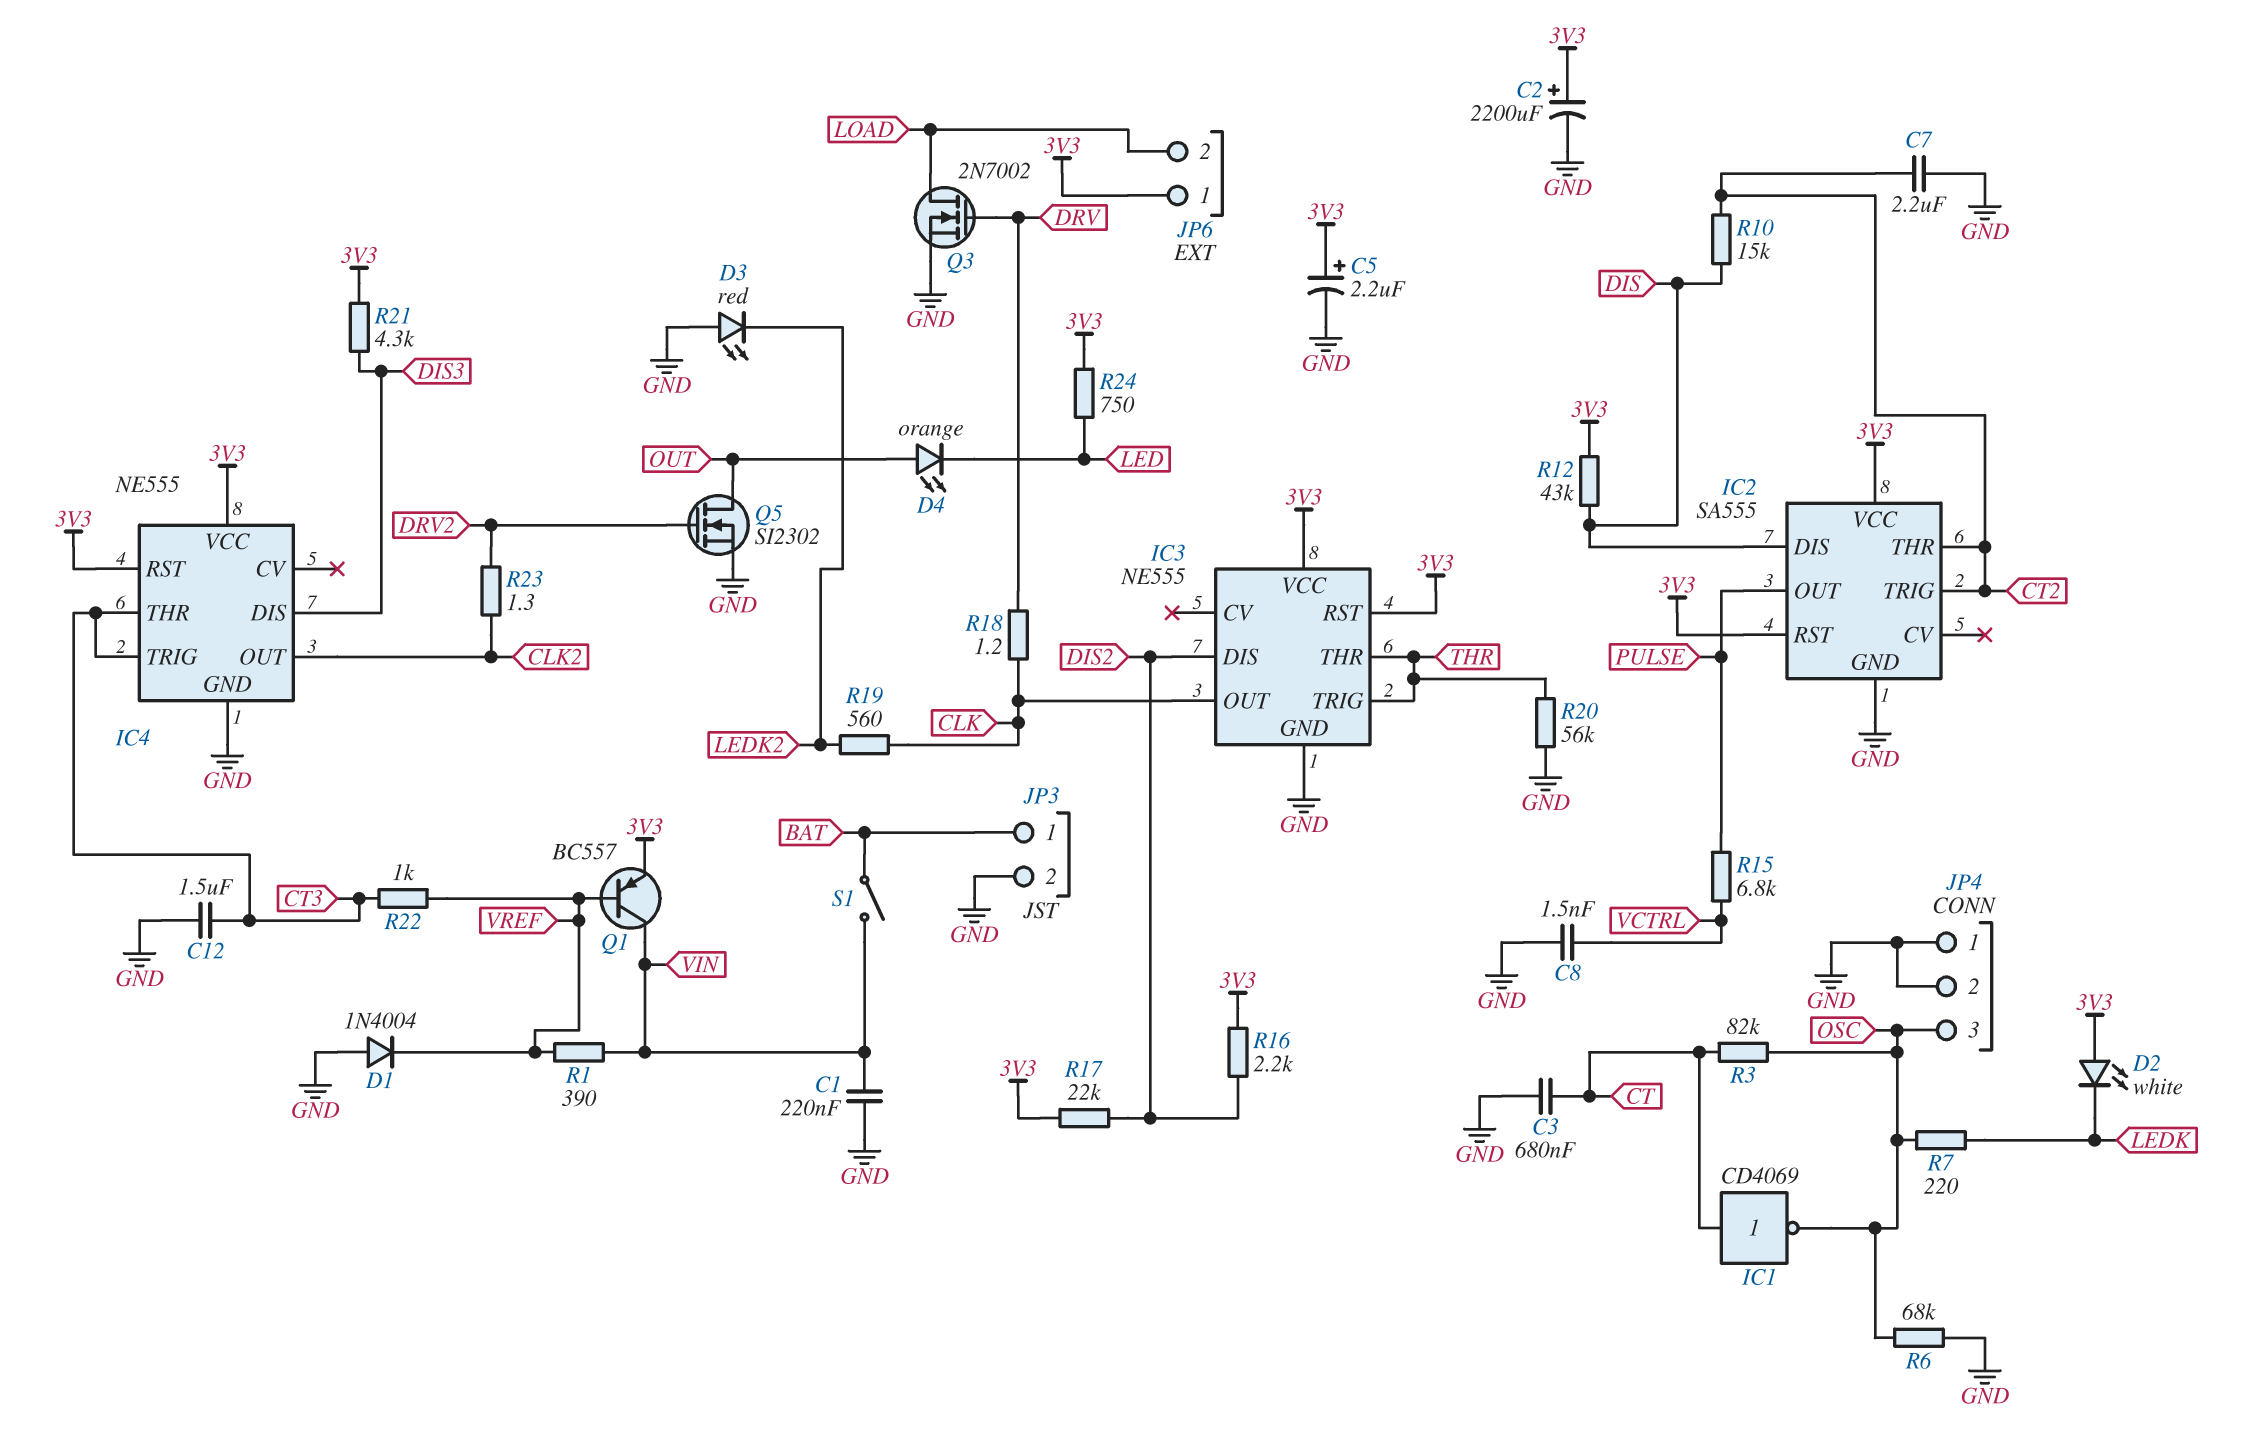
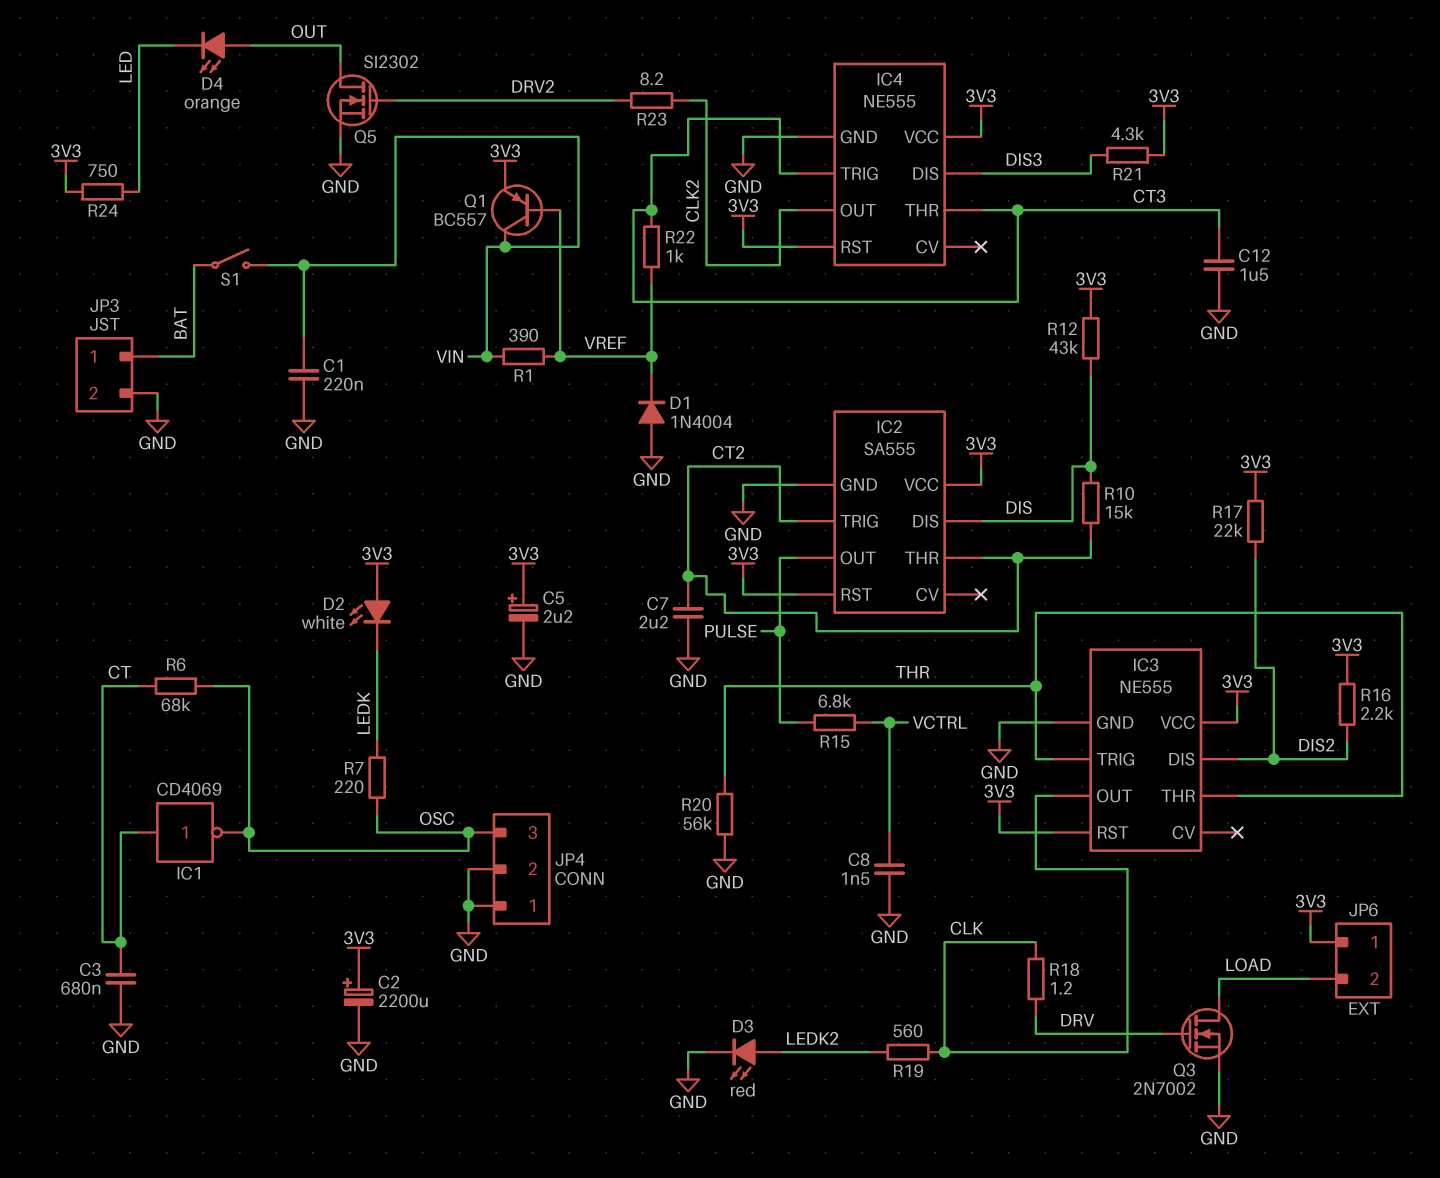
D3: LED red (A GND, K LEDK2) -> LED red (A LEDK2, K GND)
R3: 82k (CT, OSC) -> none
R6: 68k (GND, OSC) -> 68k (CT, OSC)
R23: 1.3 (CLK2, DRV2) -> 8.2 (CLK2, DRV2)

